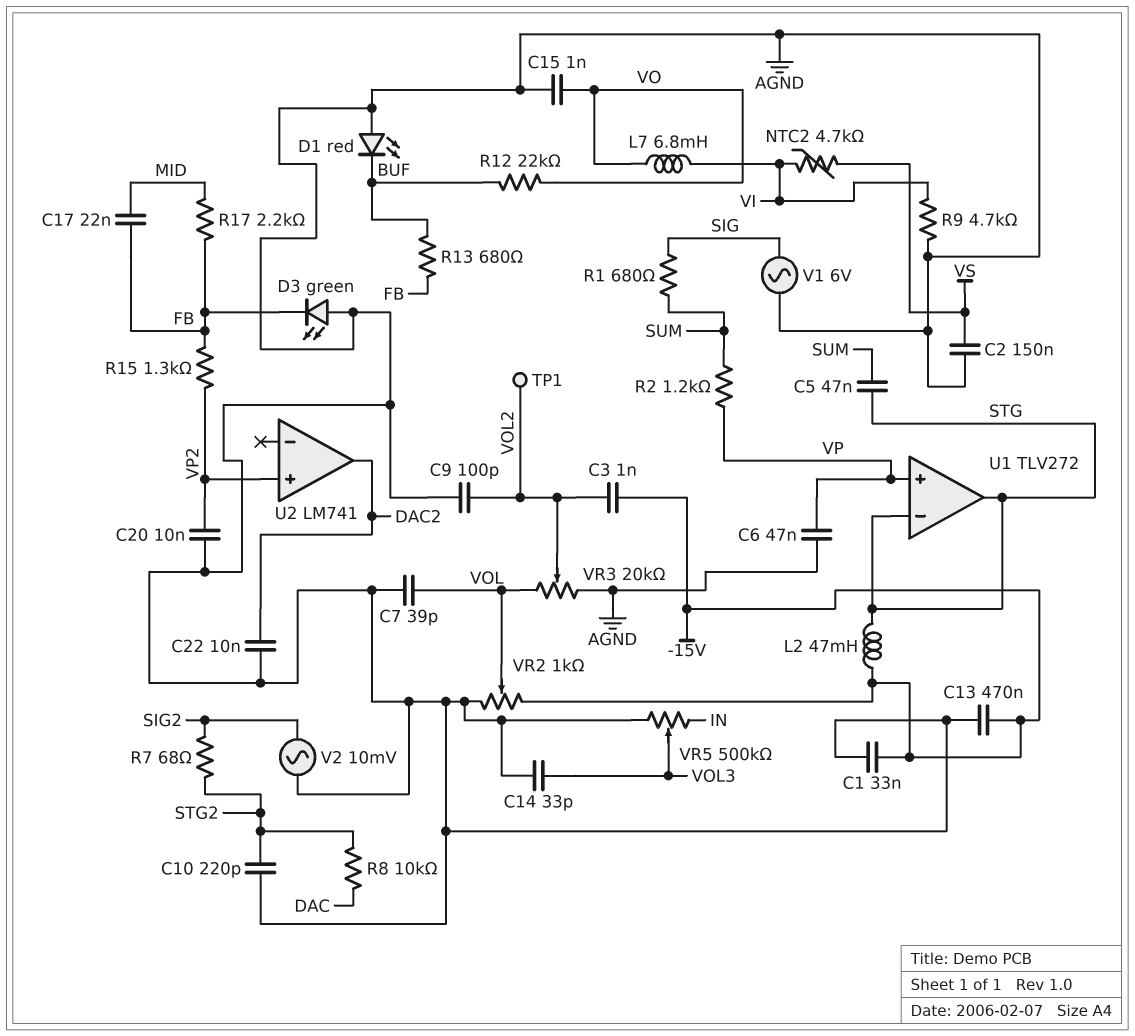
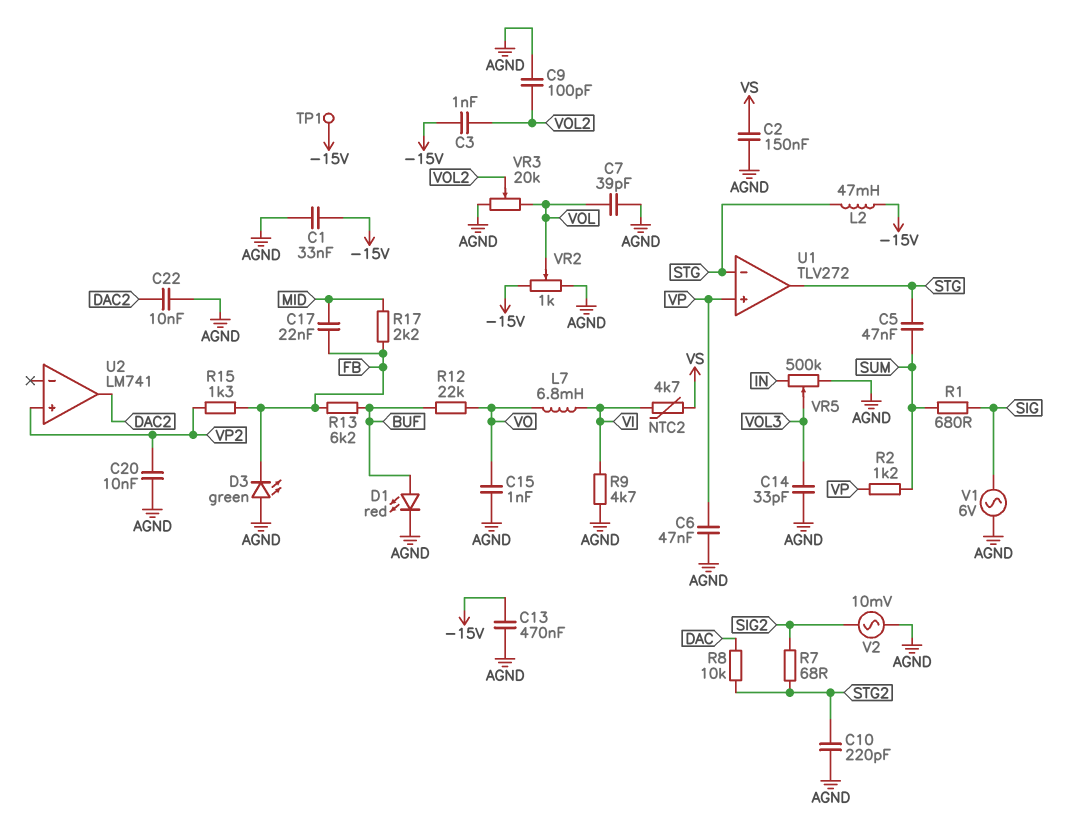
D1: LED red (A AGND, K BUF) -> LED red (A BUF, K AGND)
R13: 680 (BUF, FB) -> 6.2k (BUF, FB)
TP1: test point (VOL2) -> test point (-15V)

